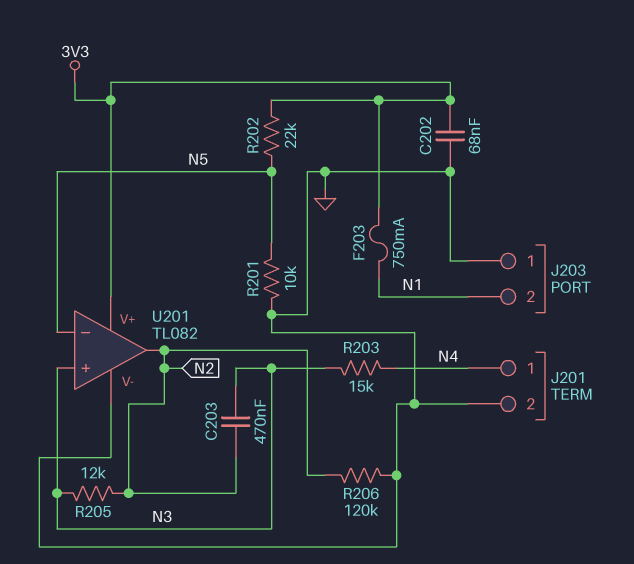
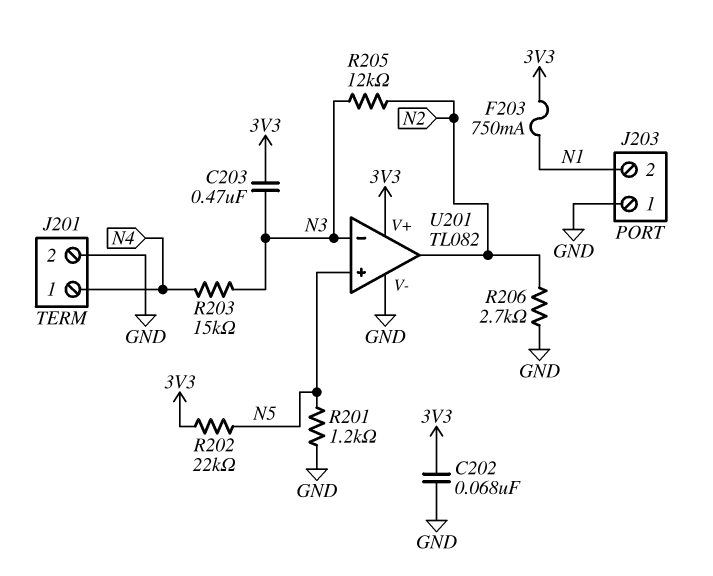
C203: 470nF (N2, N3) -> 470nF (3V3, N3)
R201: 10k (GND, N5) -> 1.2k (GND, N5)
R206: 120k (GND, N2) -> 2.7k (GND, N2)
U201 pin in+: N3 -> N5
U201 pin in-: N5 -> N3

